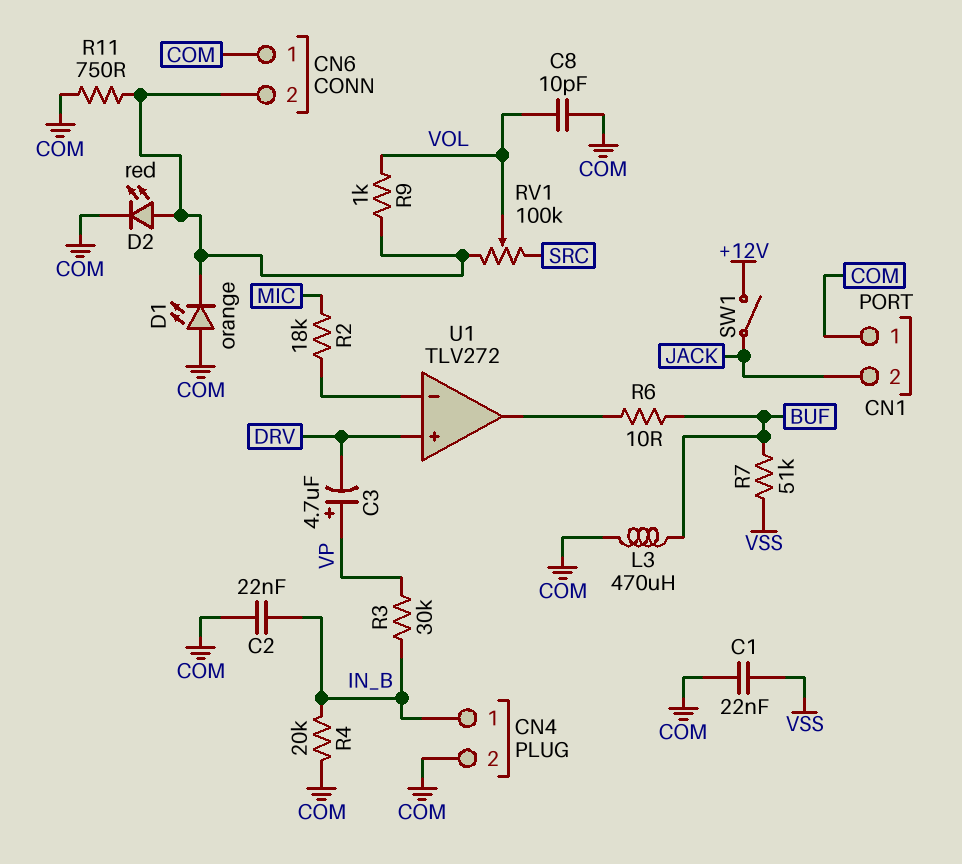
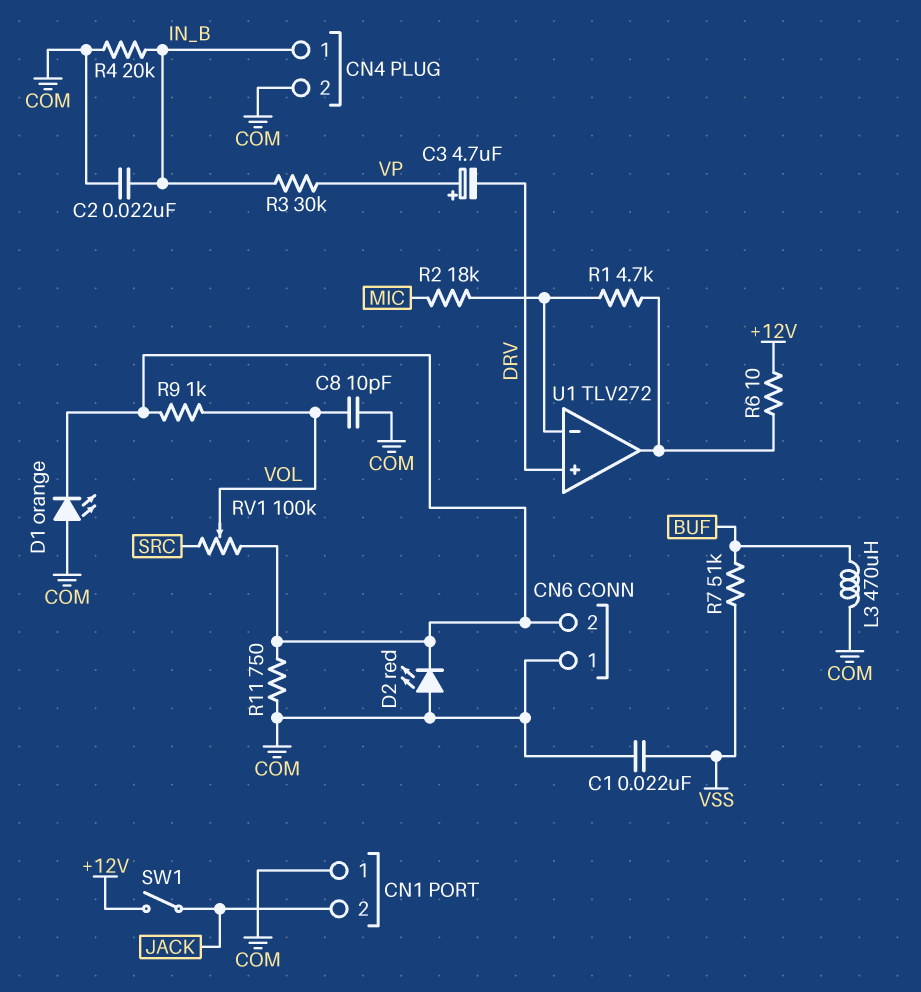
D2: LED red (A CN6/2, K COM) -> LED red (A COM, K CN6/2)
R1: none -> 4.7k (U1/in-, U1/out)
R6: 10 (BUF, U1/out) -> 10 (+12V, U1/out)

